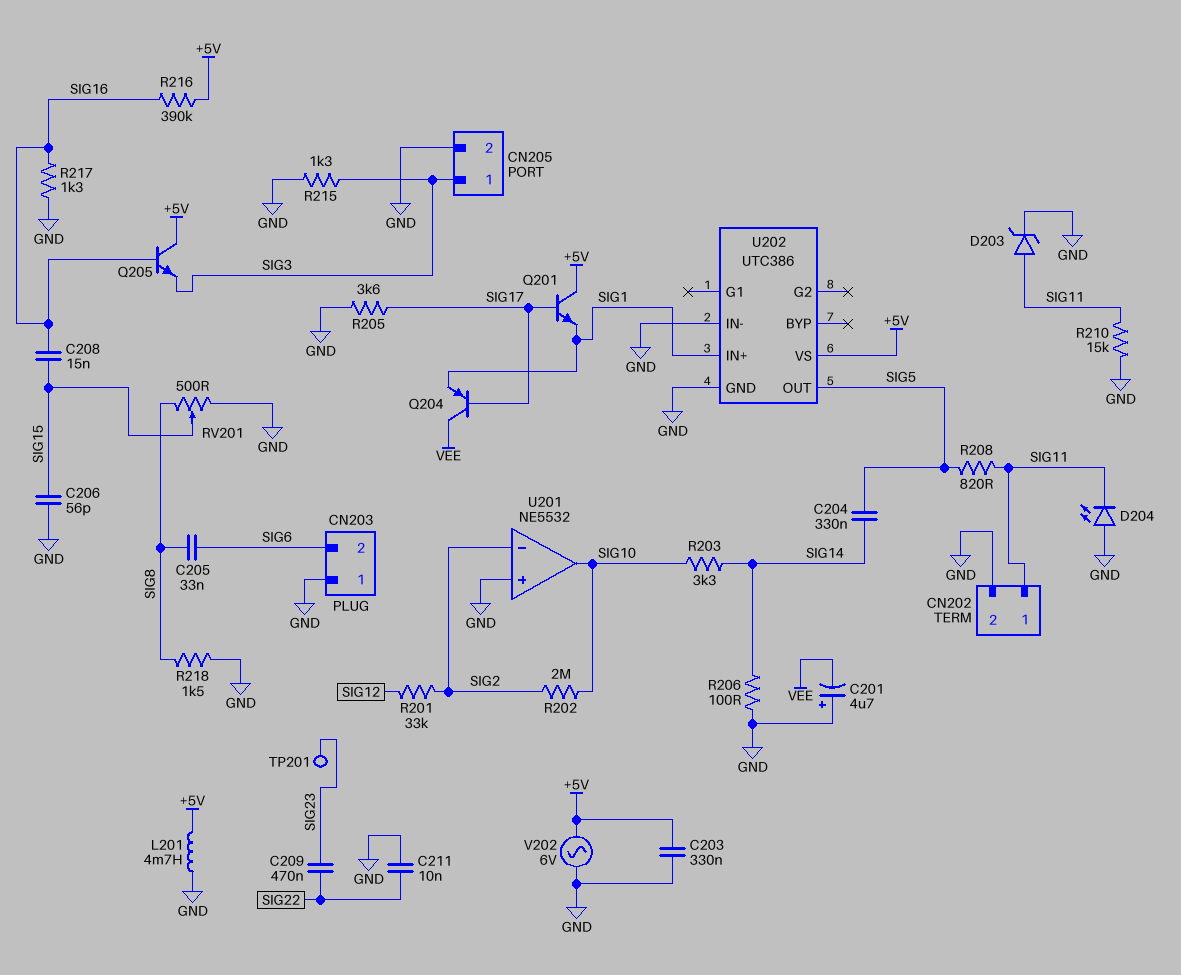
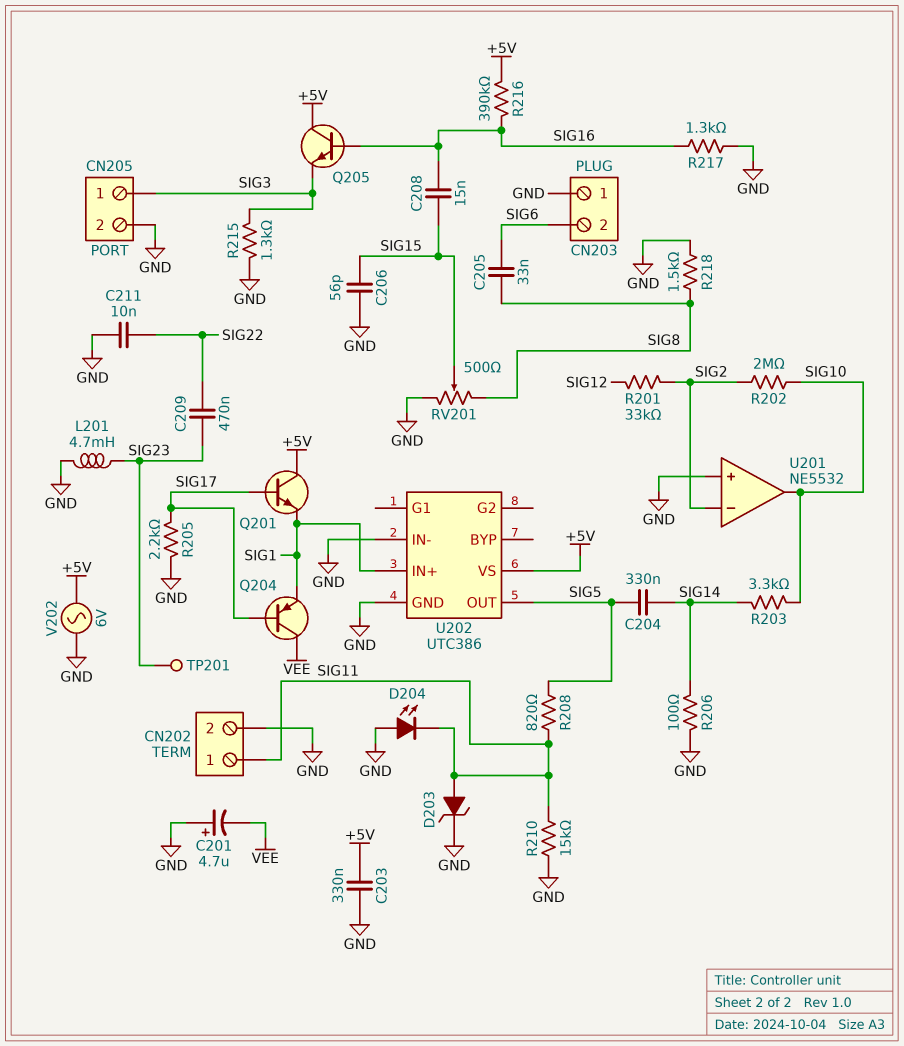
L201: 4.7mH (+5V, GND) -> 4.7mH (GND, SIG23)
R205: 3.6k (GND, SIG17) -> 2.2k (GND, SIG17)

